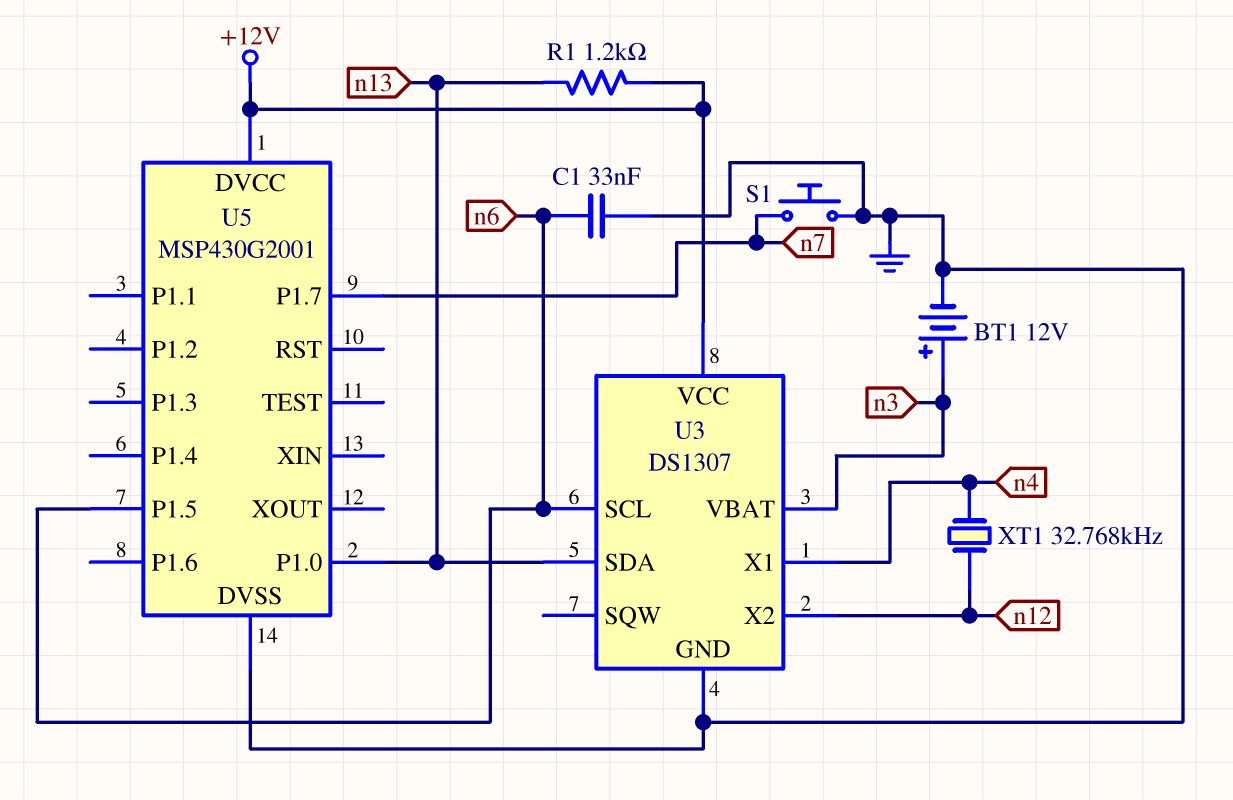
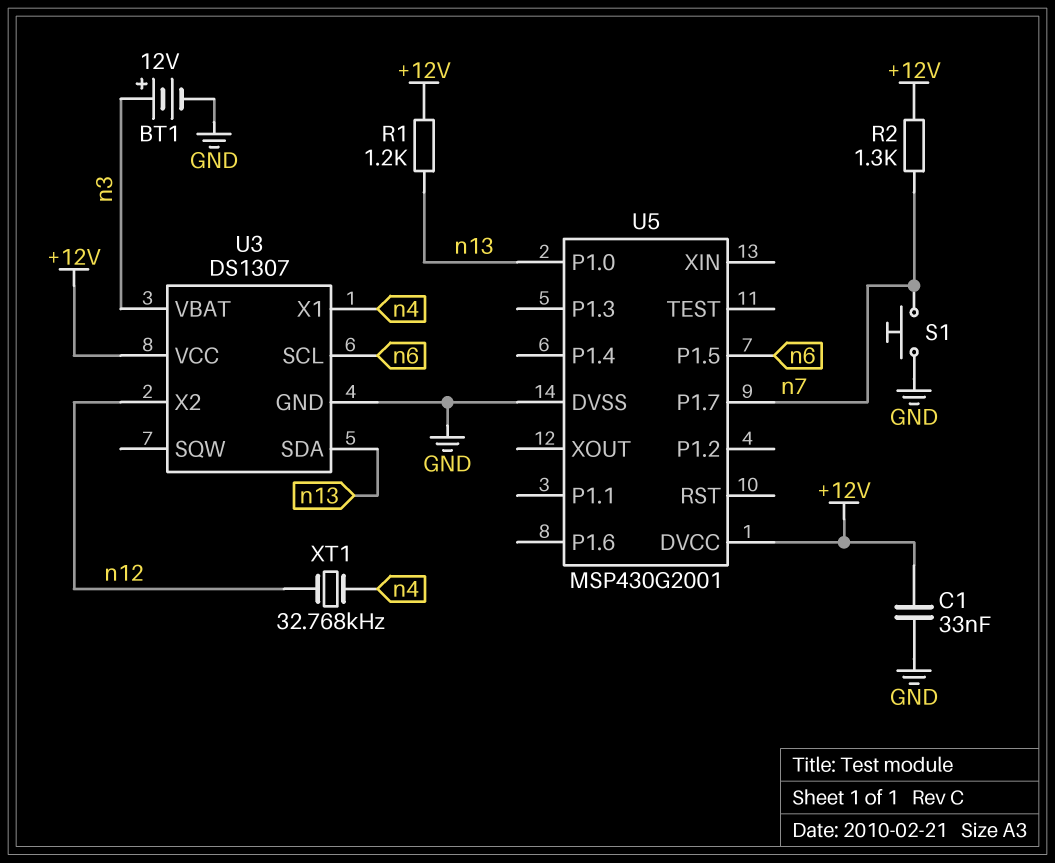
C1: 33nF (GND, n6) -> 33nF (+12V, GND)
R2: none -> 1.3k (+12V, n7)

